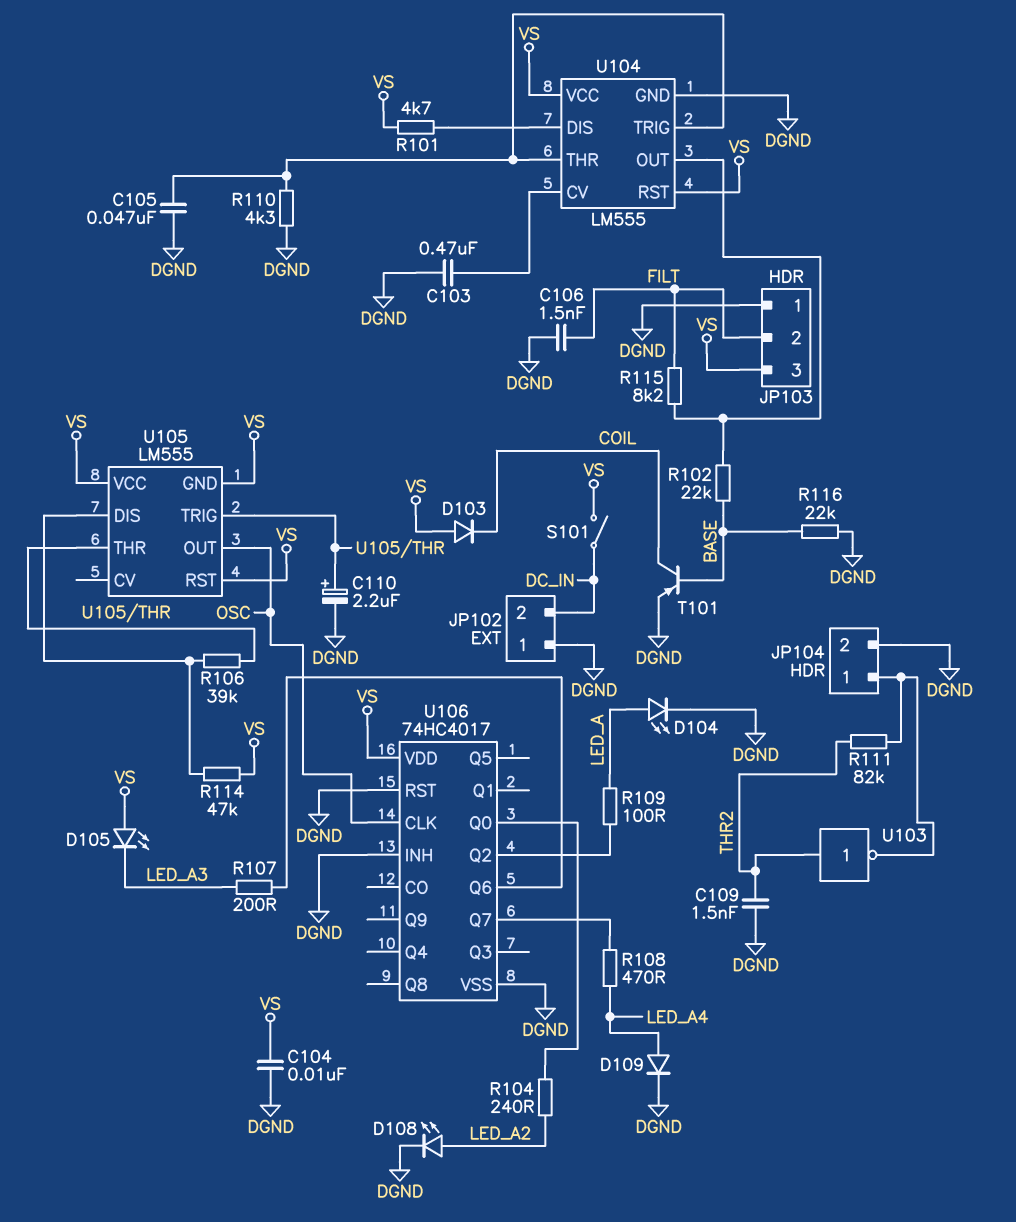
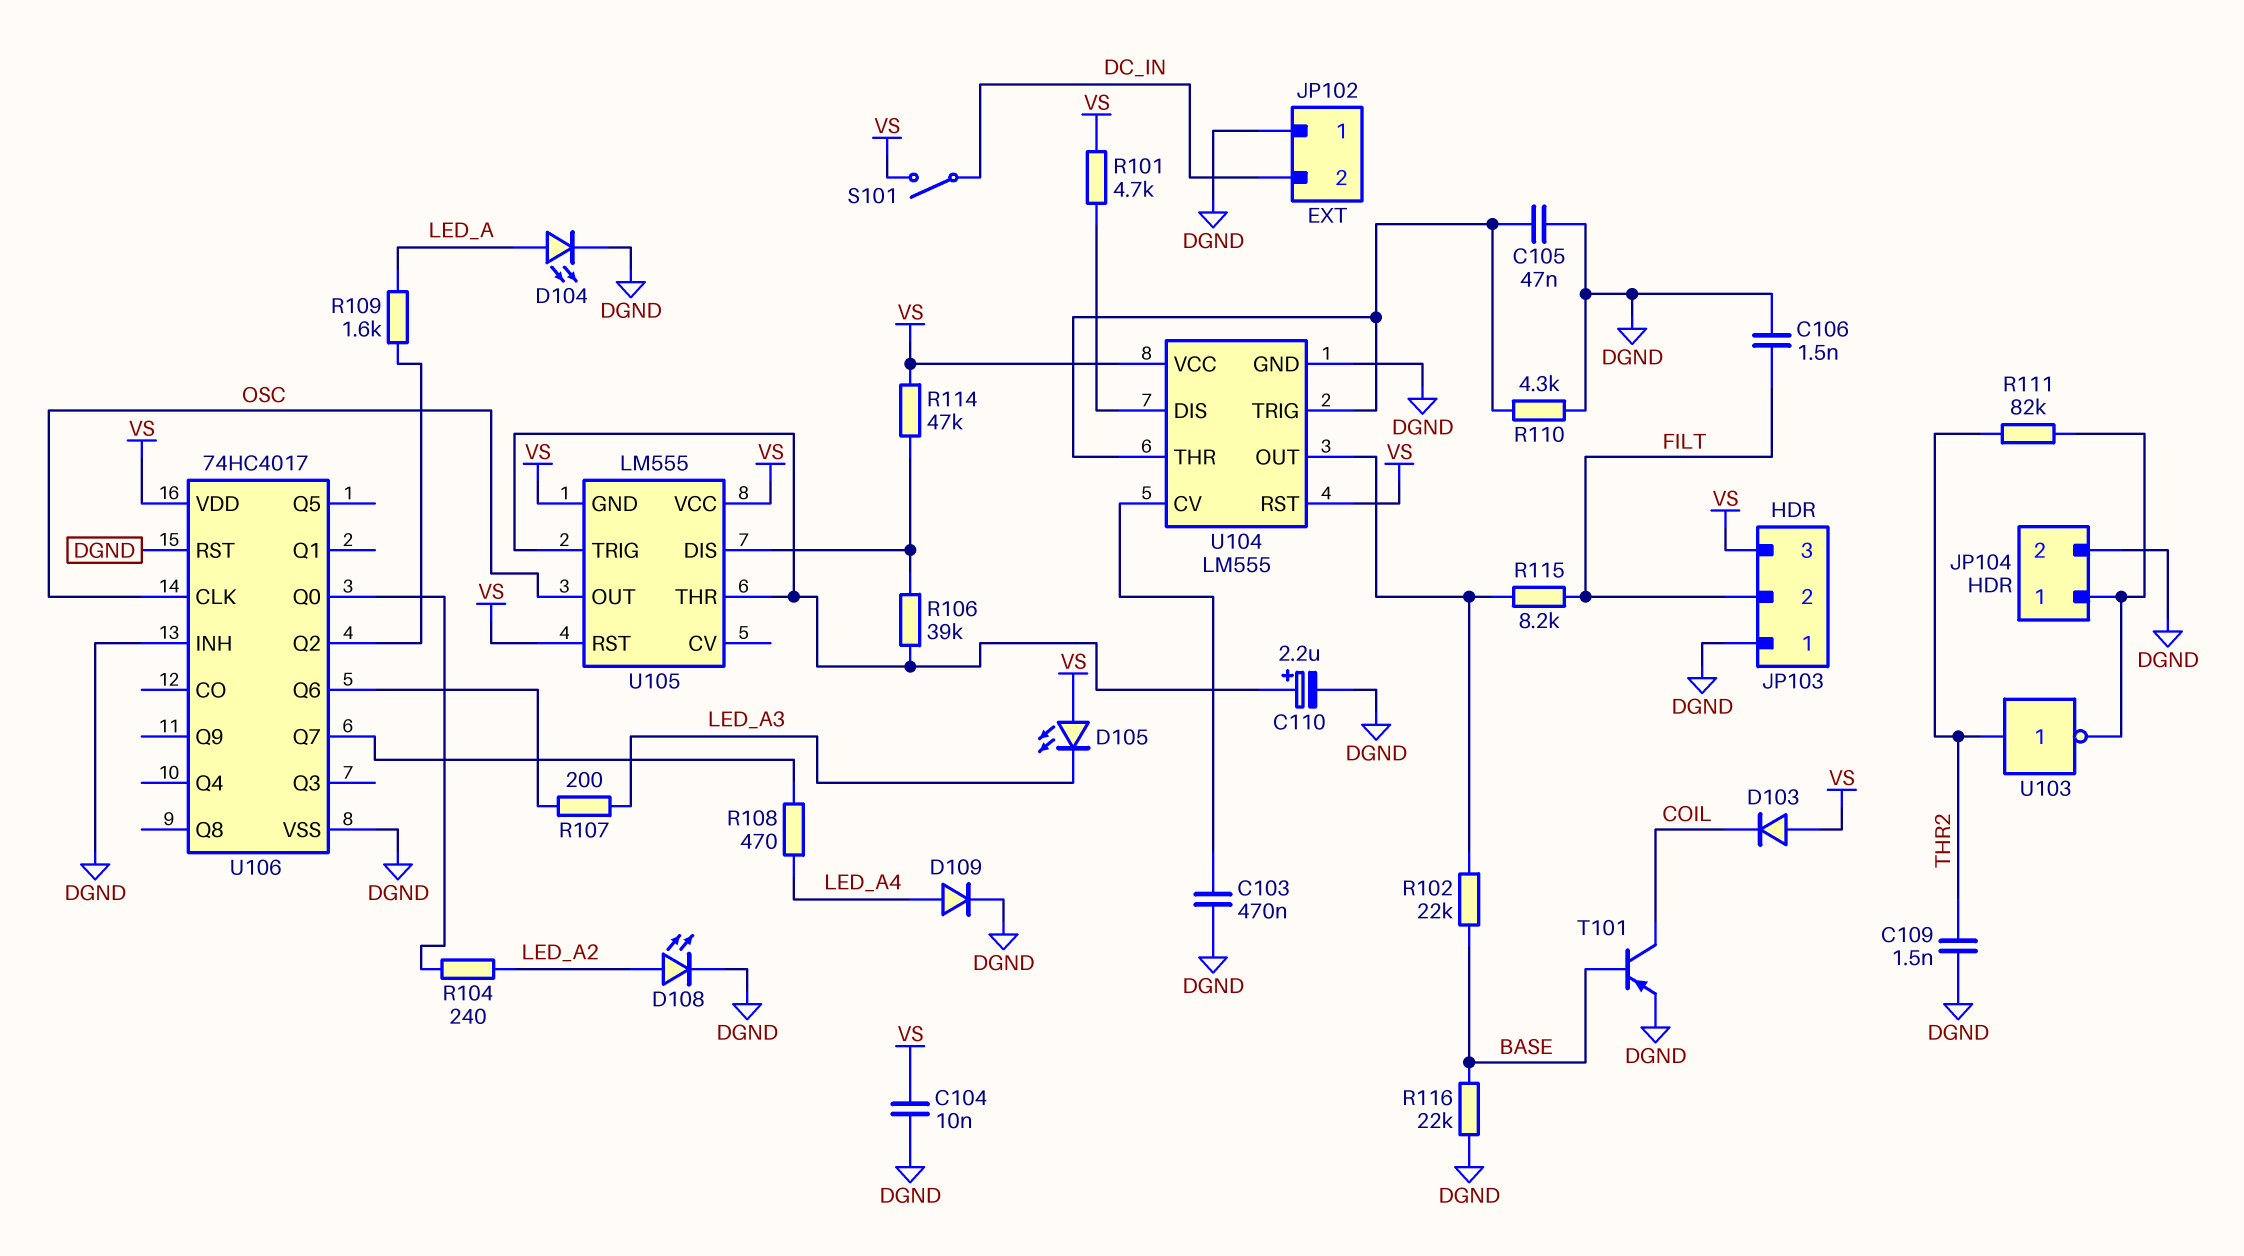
R109: 100 (LED_A, U106/Q2) -> 1.6k (LED_A, U106/Q2)

